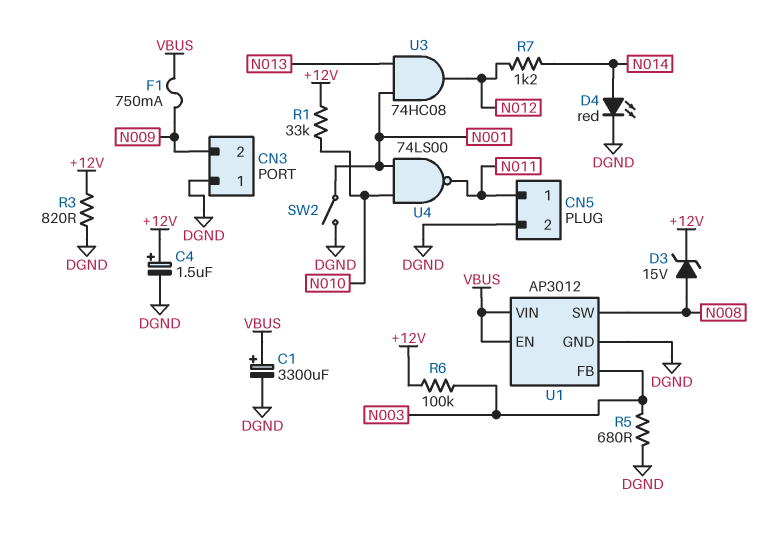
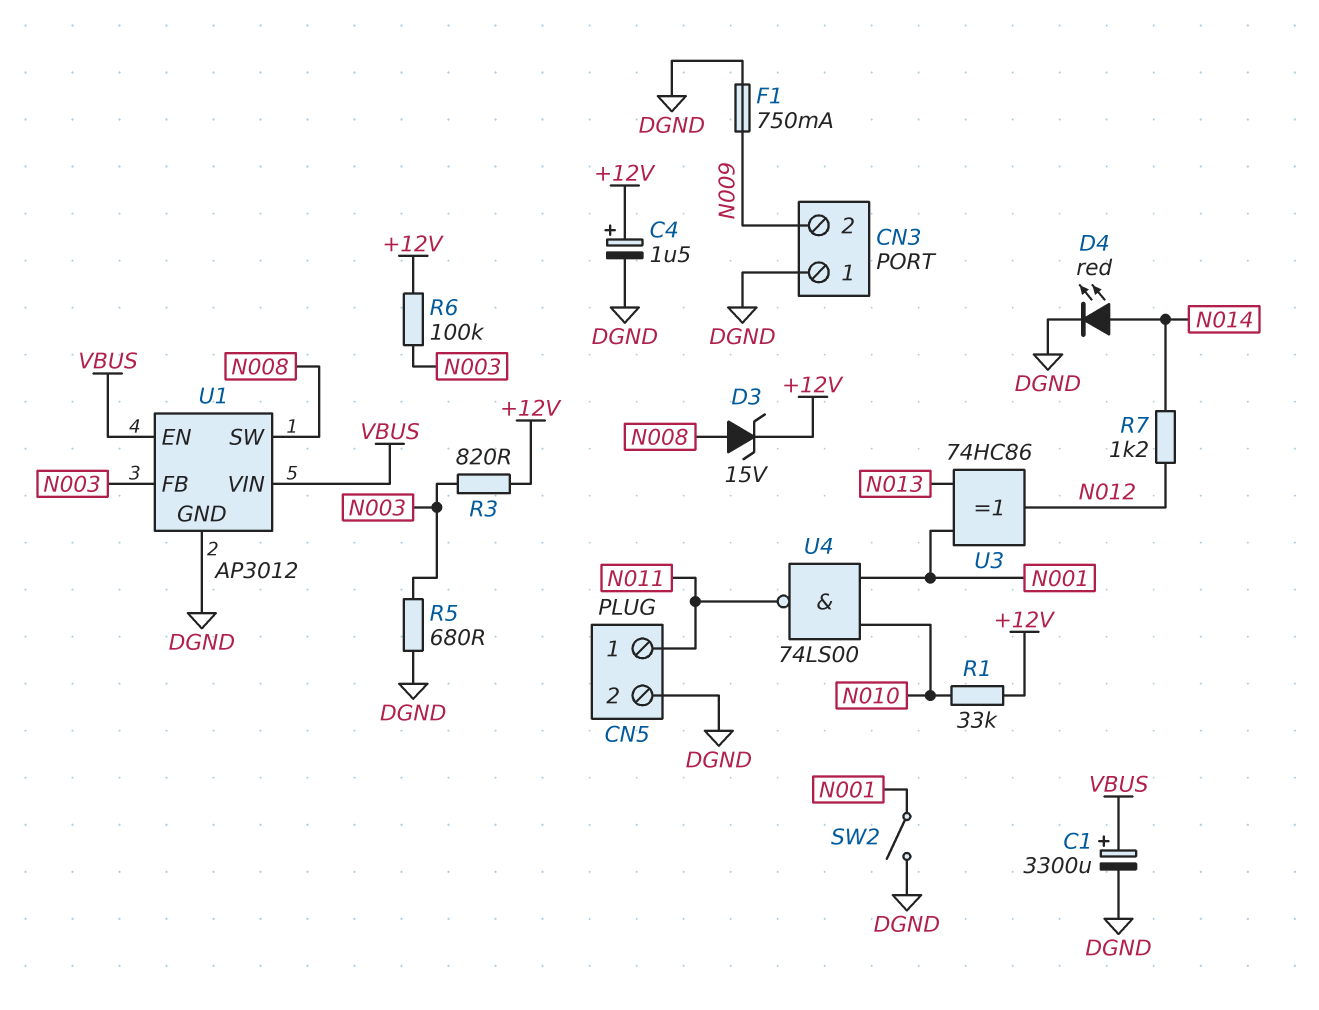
F1: 750mA (N009, VBUS) -> 750mA (DGND, N009)
R3: 820 (+12V, DGND) -> 820 (+12V, N003)
U3: AND 74HC08 (in N001, in N013, out N012) -> XOR 74HC86 (in N001, in N013, out N012)

